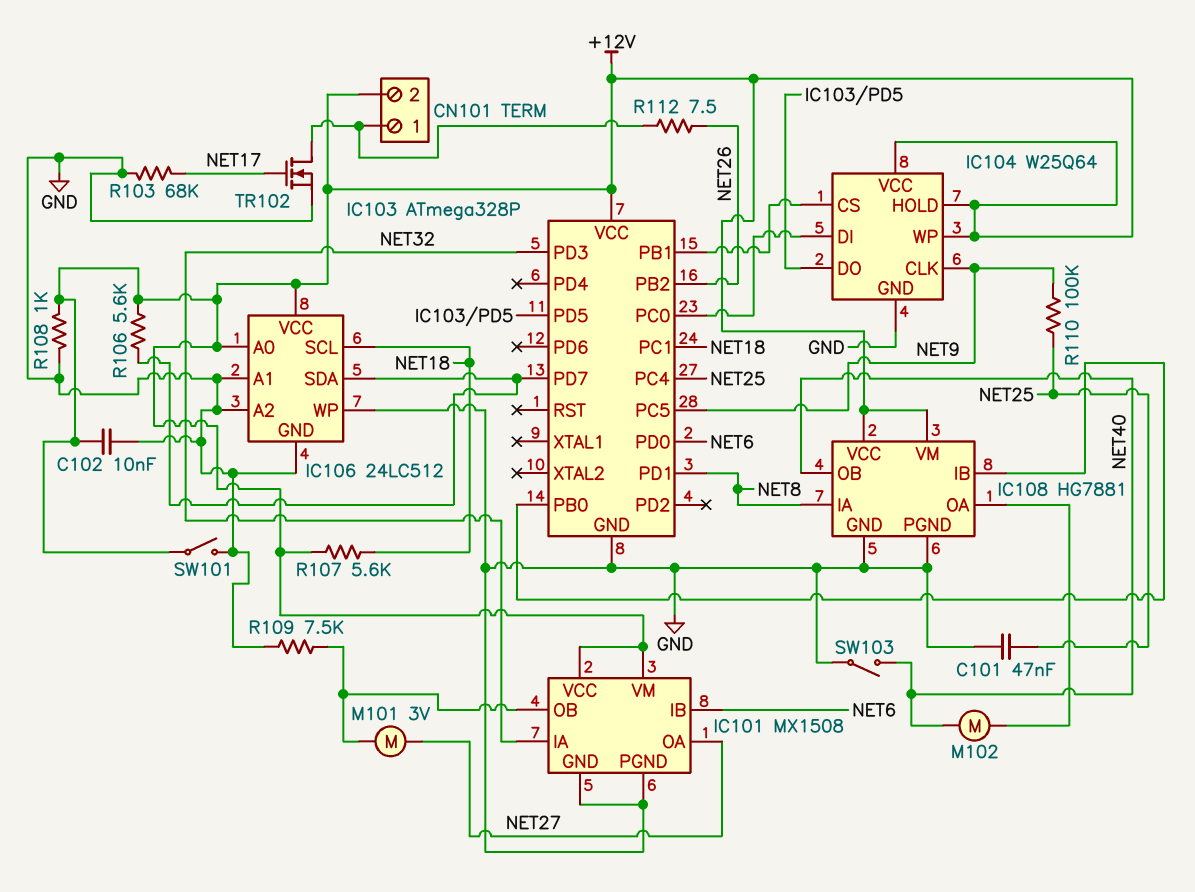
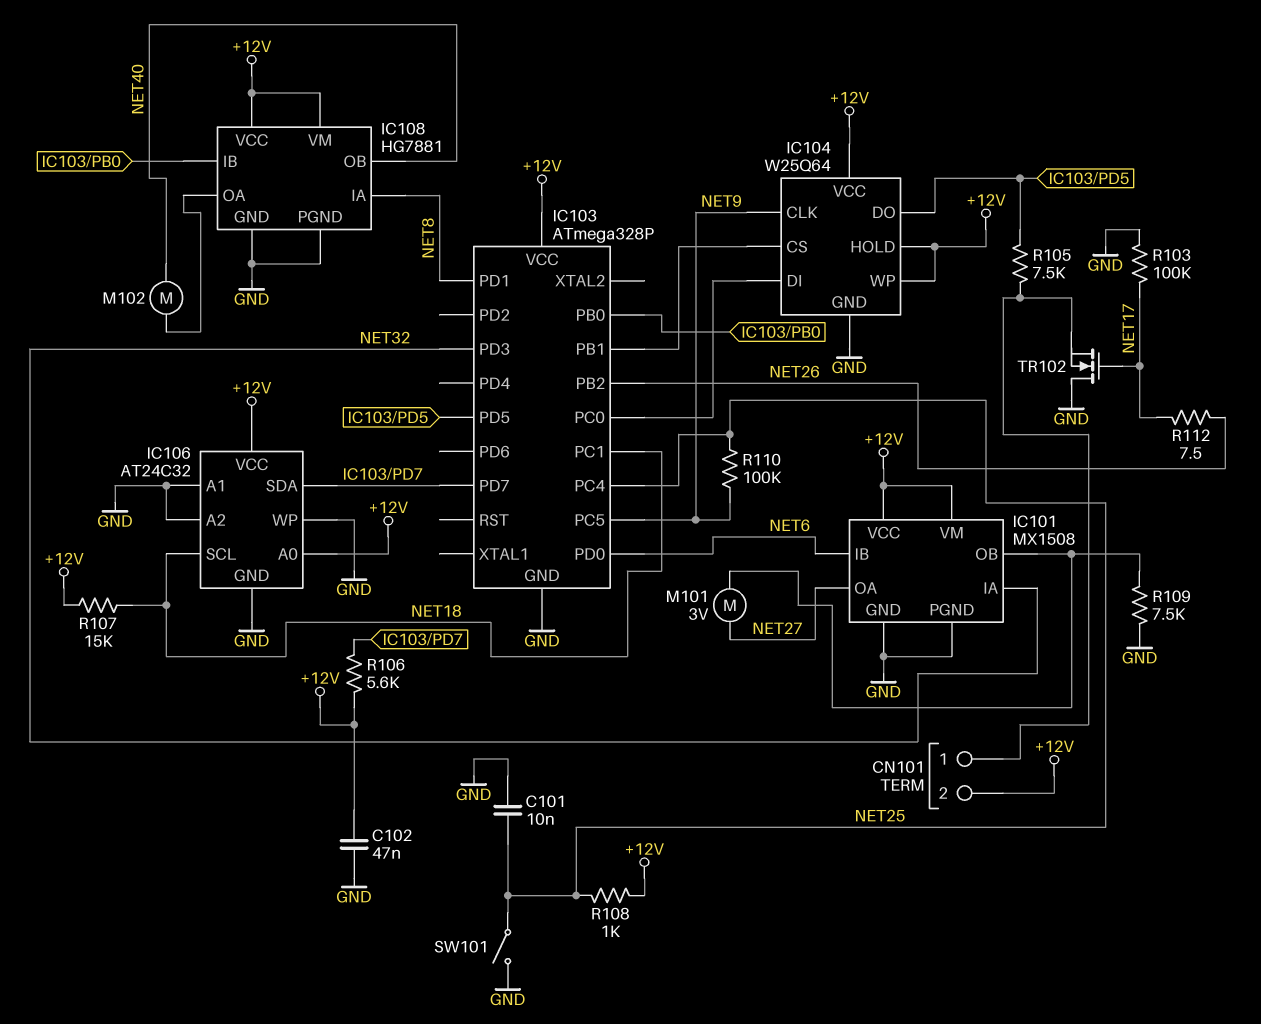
C101: 47nF (GND, NET25) -> 10nF (GND, NET25)
C102: 10nF (+12V, GND) -> 47nF (+12V, GND)
IC106: 24LC512 -> AT24C32
R103: 68k (GND, NET17) -> 100k (GND, NET17)
R105: none -> 7.5k (CN101/1, IC103/PD5)
R107: 5.6k (+12V, NET18) -> 15k (+12V, NET18)
R108: 1k (+12V, GND) -> 1k (+12V, NET25)
R112: 7.5 (CN101/1, NET26) -> 7.5 (NET17, NET26)
SW101: switch (+12V, GND) -> switch (GND, NET25)
SW103: switch (GND, NET40) -> none
TR102: NMOS (G NET17, D CN101/1, S GND) -> NMOS (G NET17, D GND, S CN101/1)

